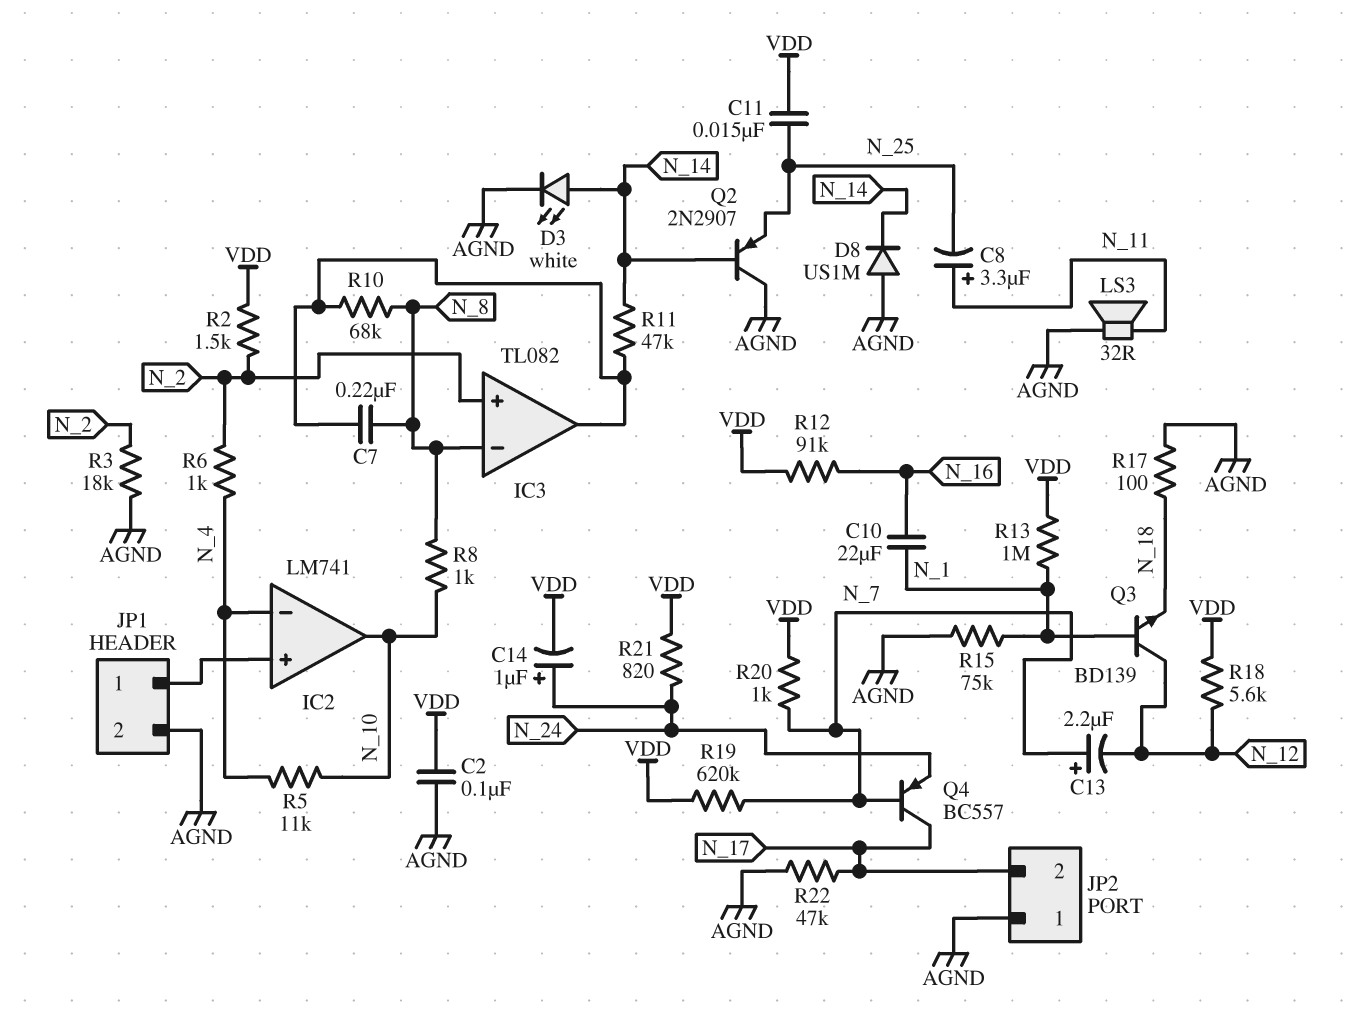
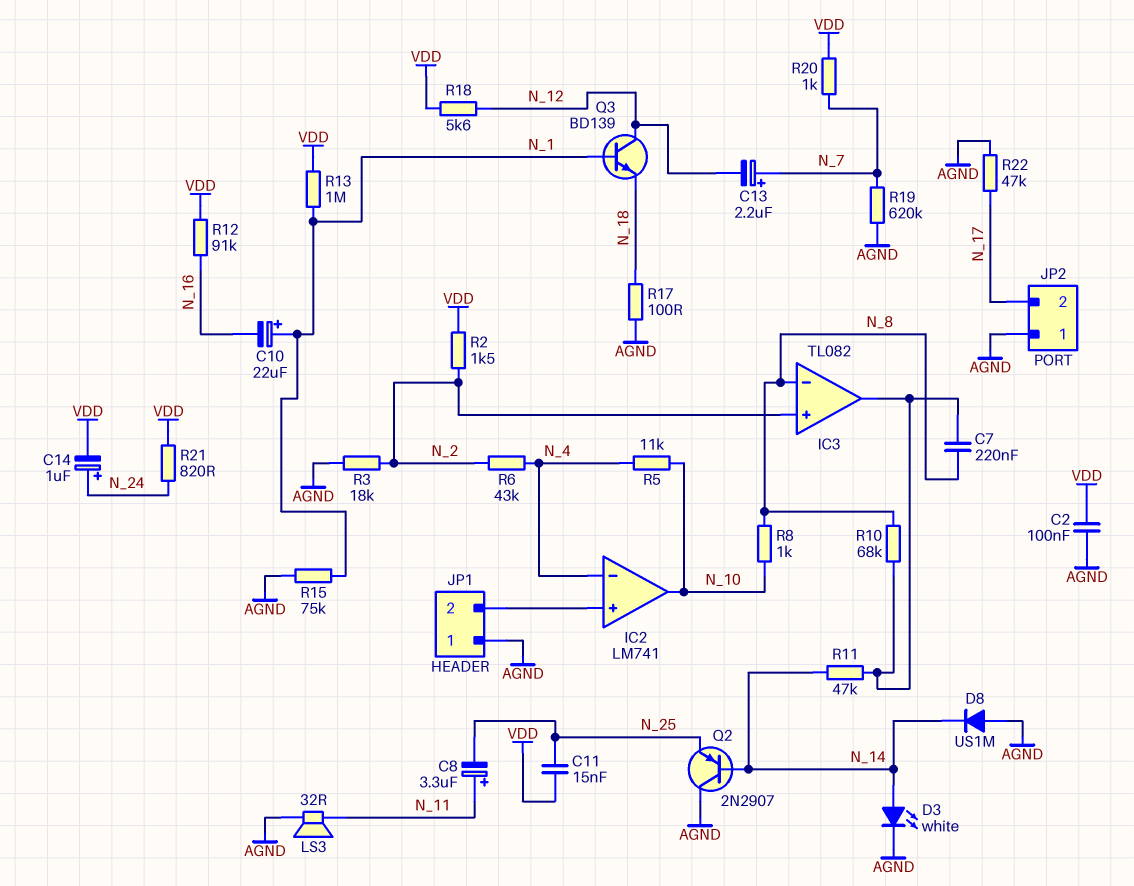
C10: 22uF (N_1, N_16) -> 22uF (plus N_1, minus N_16)
JP1 pin 1: IC2/in+ -> AGND
JP1 pin 2: AGND -> IC2/in+
Q4: PNP BC557 (B N_7, C N_17, E N_24) -> none
R6: 1k (N_2, N_4) -> 43k (N_2, N_4)
R19: 620k (N_7, VDD) -> 620k (AGND, N_7)

